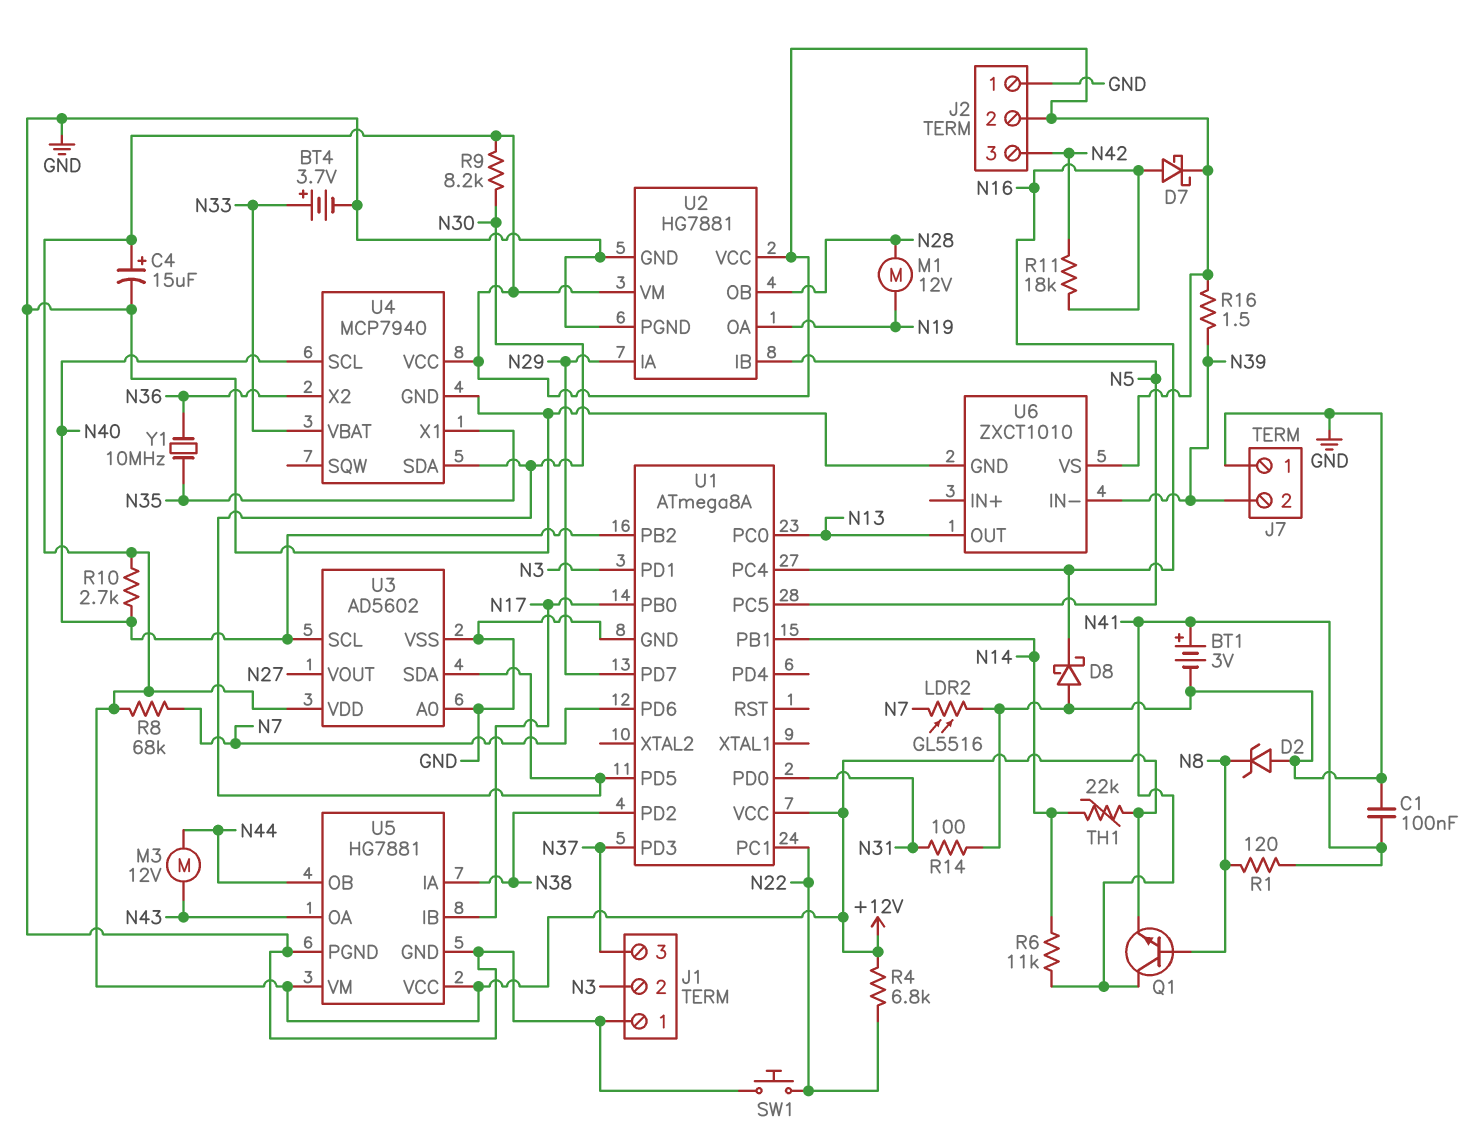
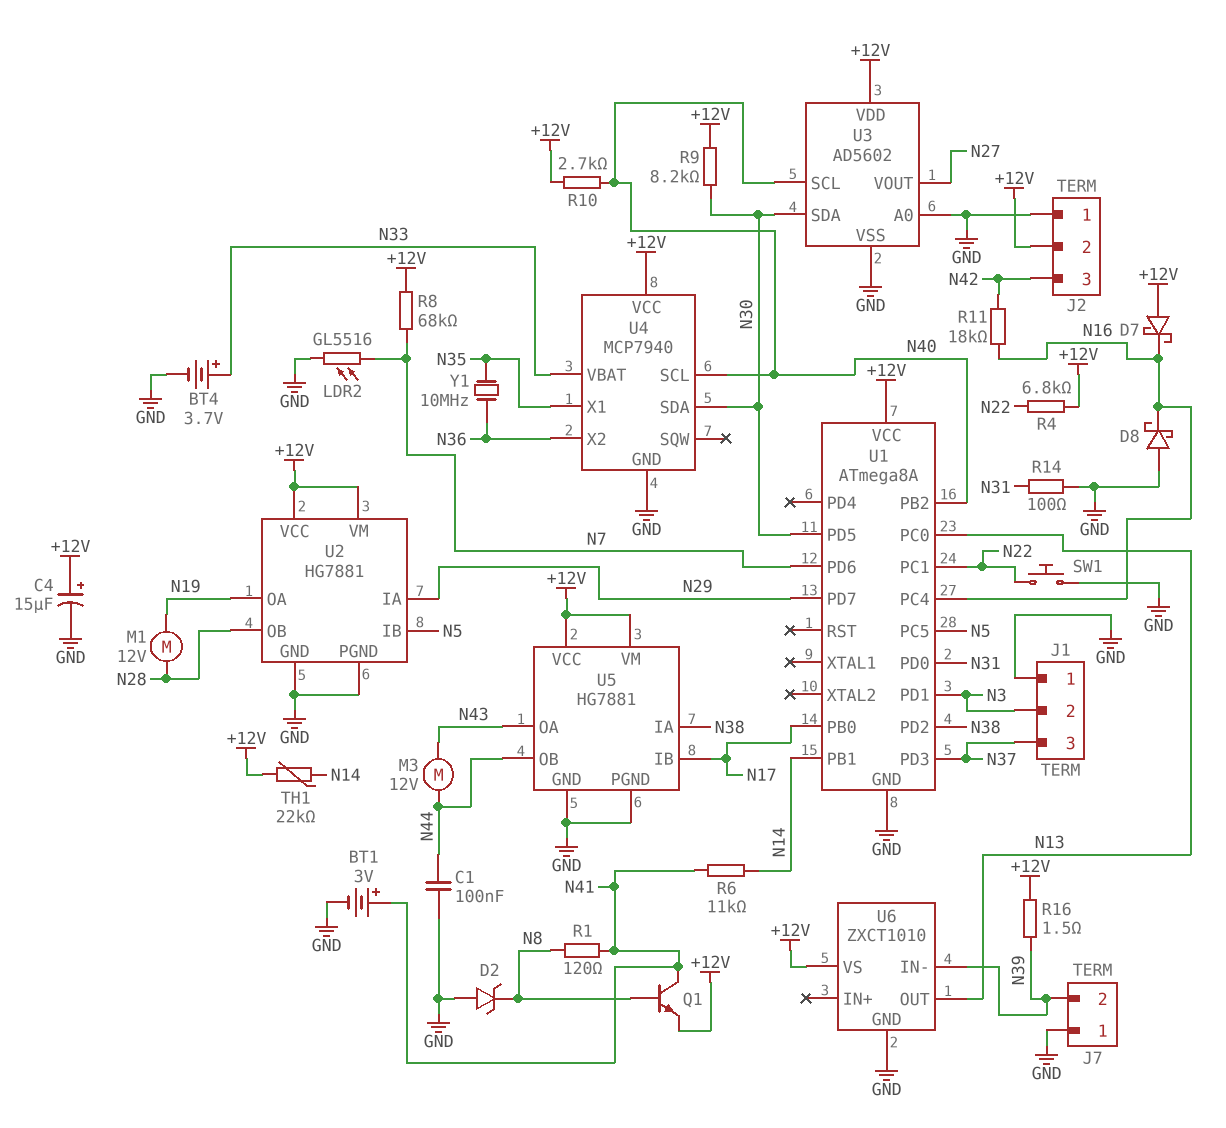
C1: 100nF (GND, N41) -> 100nF (GND, N44)
D7: schottky (A N16, K +12V) -> schottky (A +12V, K N16)

